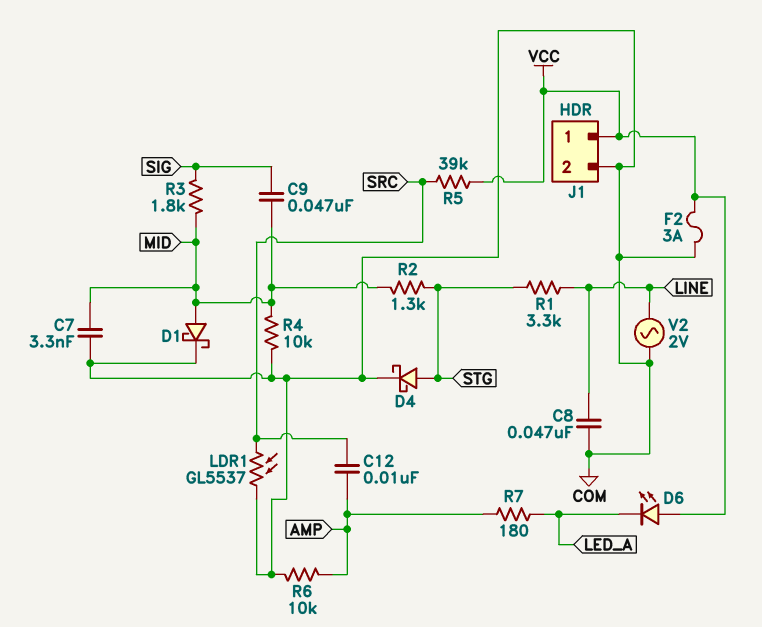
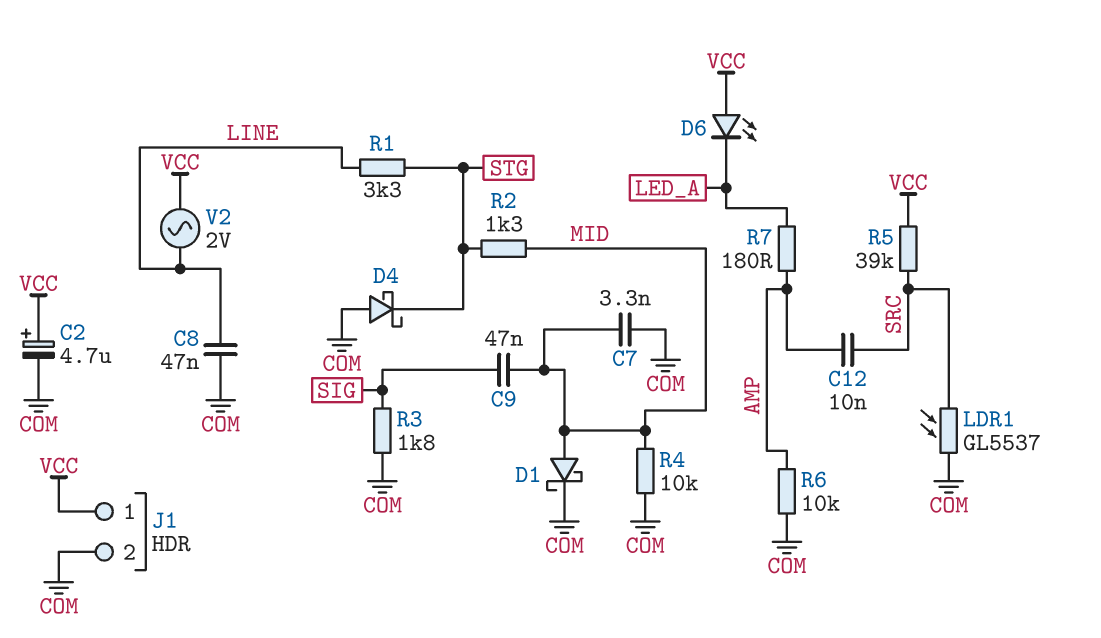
C2: none -> 4.7uF (plus VCC, minus COM)
D4: schottky (A STG, K COM) -> schottky (A COM, K STG)
F2: 3A (COM, VCC) -> none
R3: 1.8k (MID, SIG) -> 1.8k (COM, SIG)
V2: AC 2V (COM, LINE) -> AC 2V (LINE, VCC)

